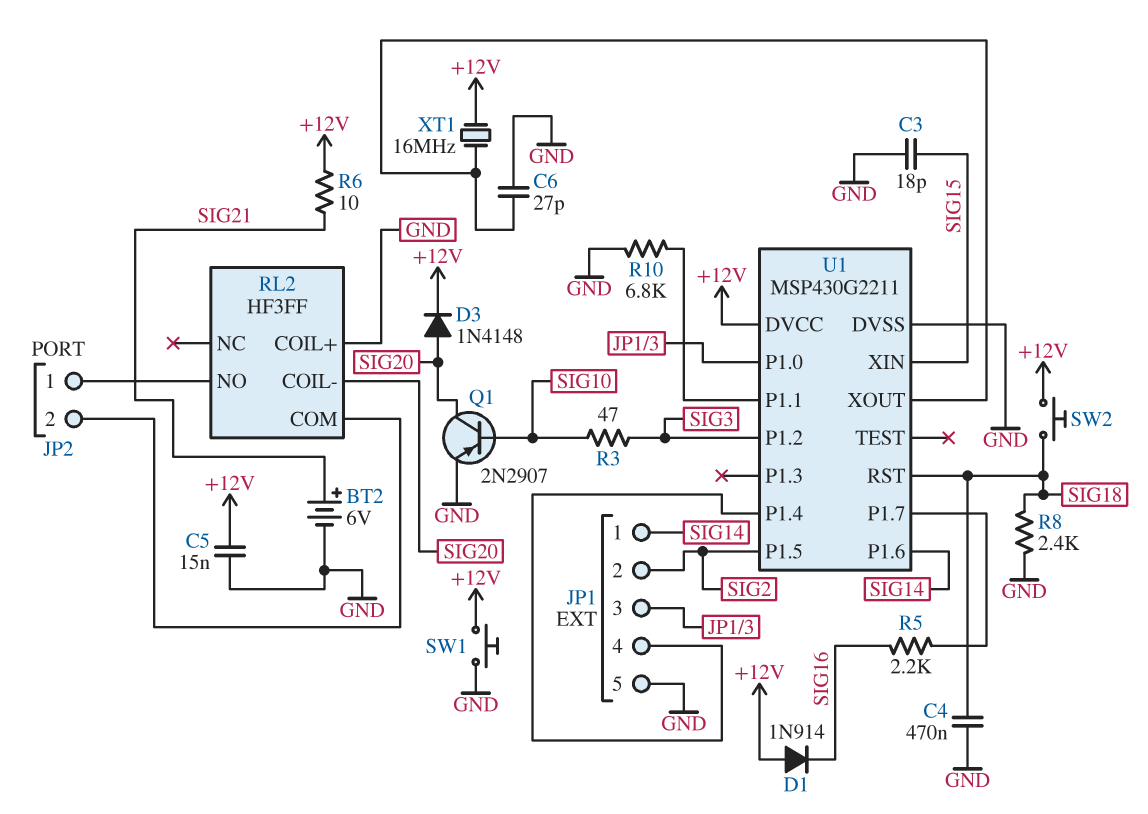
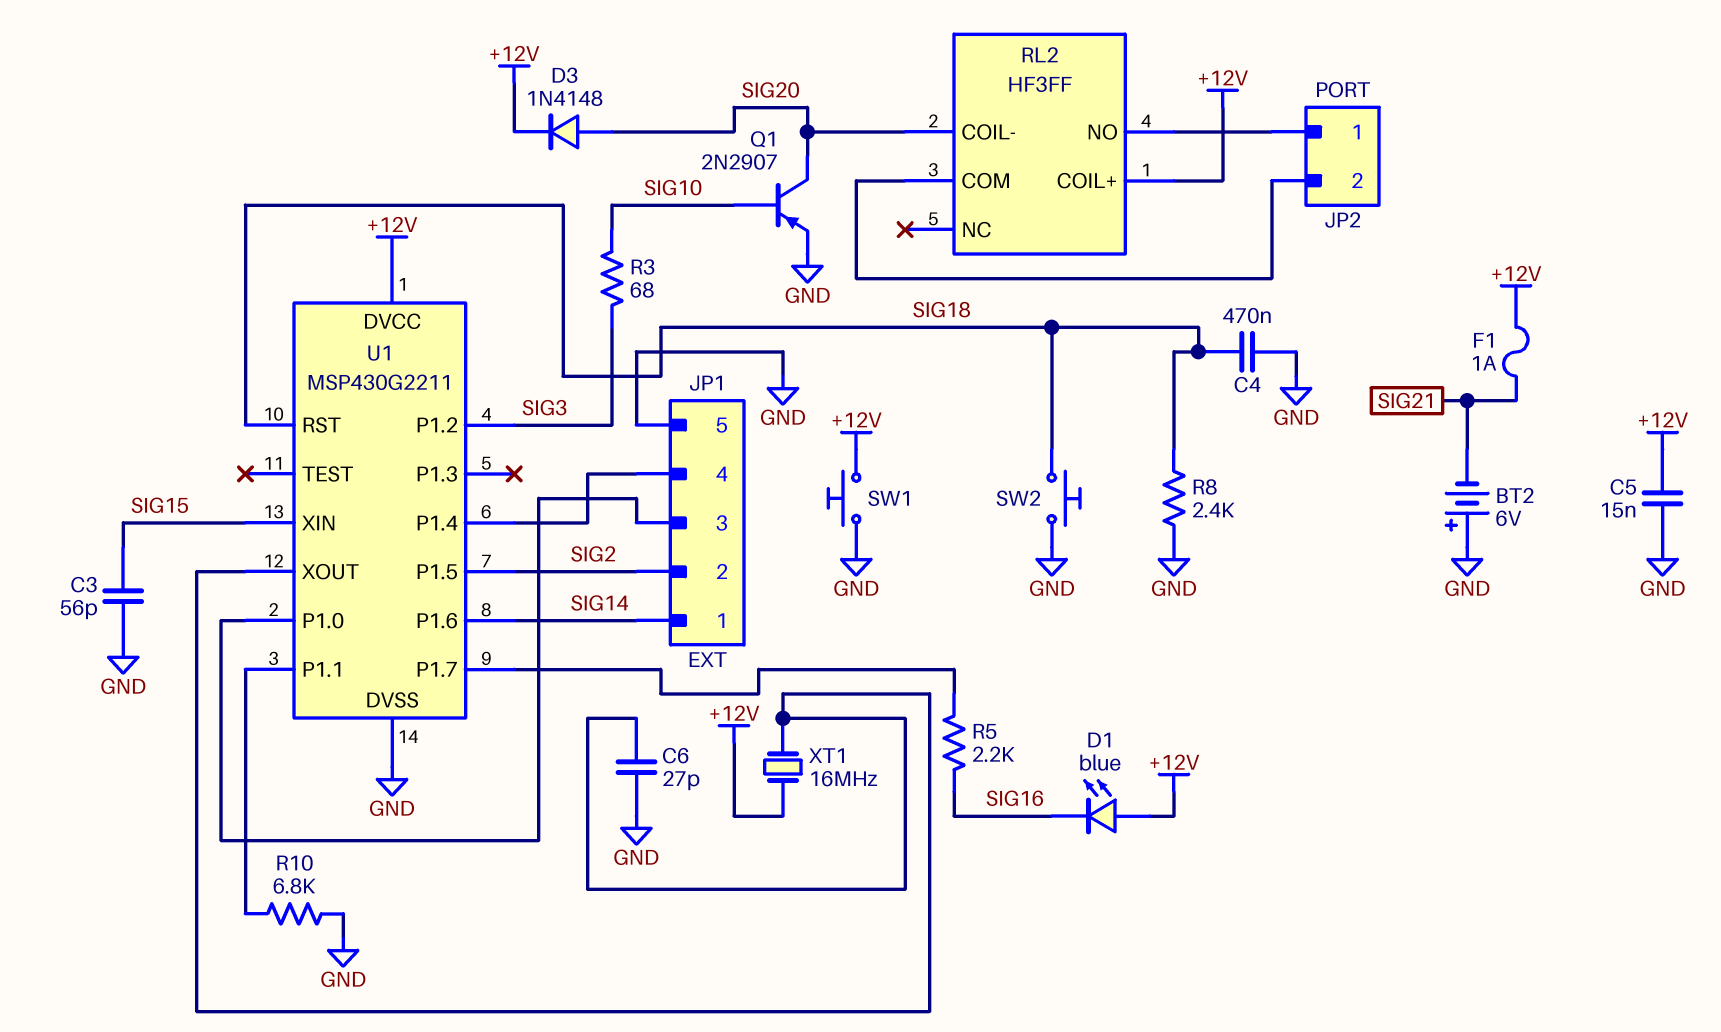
BT2: 6V (plus SIG21, minus GND) -> 6V (plus GND, minus SIG21)
C3: 18pF (GND, SIG15) -> 56pF (GND, SIG15)
D1: diode 1N914 (A +12V, K SIG16) -> LED blue (A +12V, K SIG16)
F1: none -> 1A (+12V, SIG21)
R3: 47 (SIG3, SIG10) -> 68 (SIG3, SIG10)
R6: 10 (+12V, SIG21) -> none
RL2 pin COIL+: GND -> +12V
SW2: button (+12V, SIG18) -> button (GND, SIG18)

